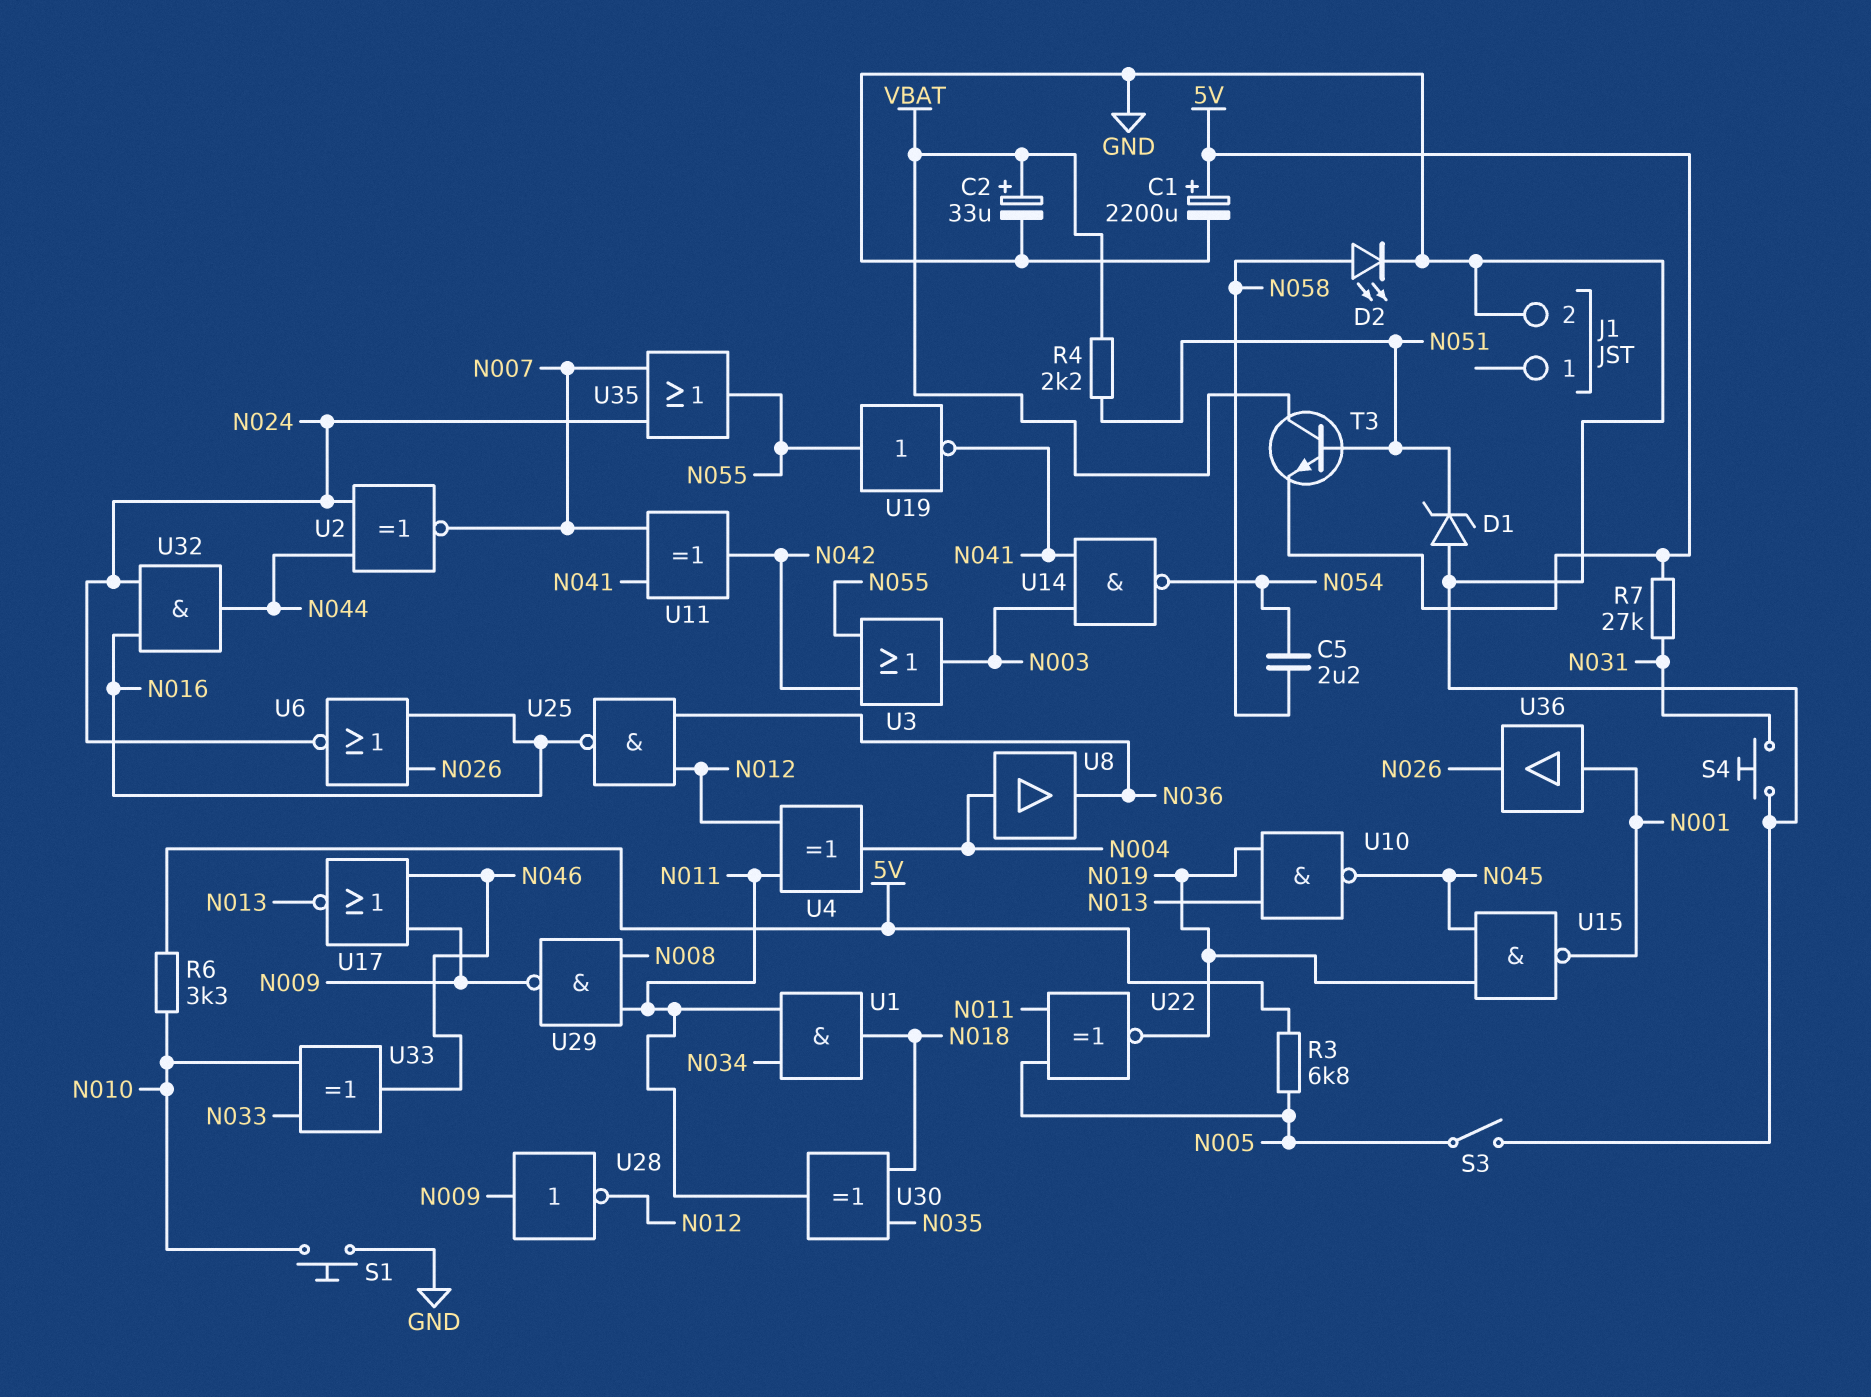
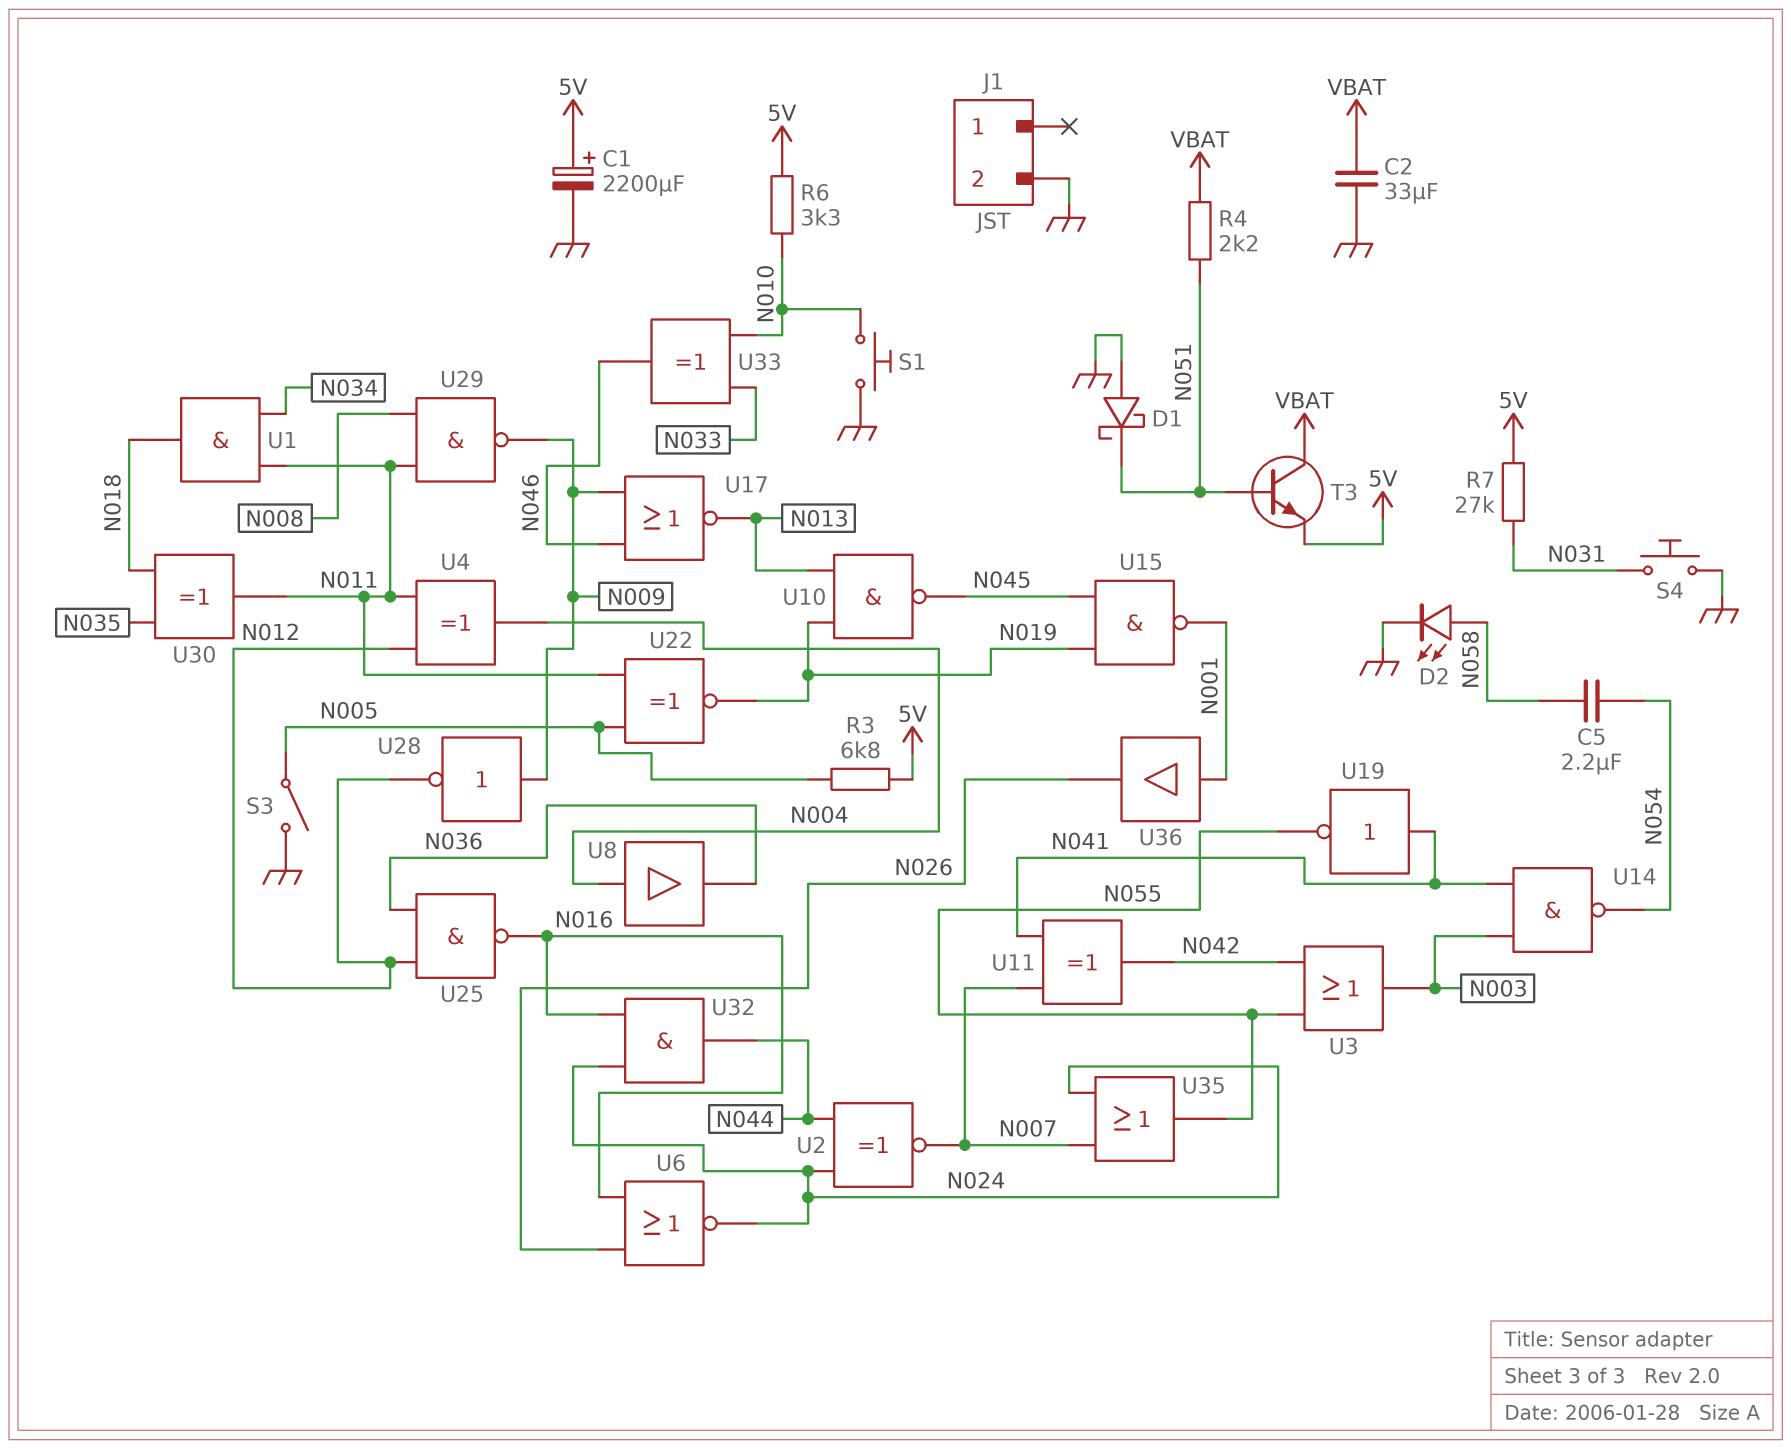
C2: 33uF (plus VBAT, minus GND) -> 33uF (GND, VBAT)
D1: zener (A GND, K N051) -> schottky (A GND, K N051)
U19: NOT (in N055, out N041) -> NOT (in N041, out N055)

